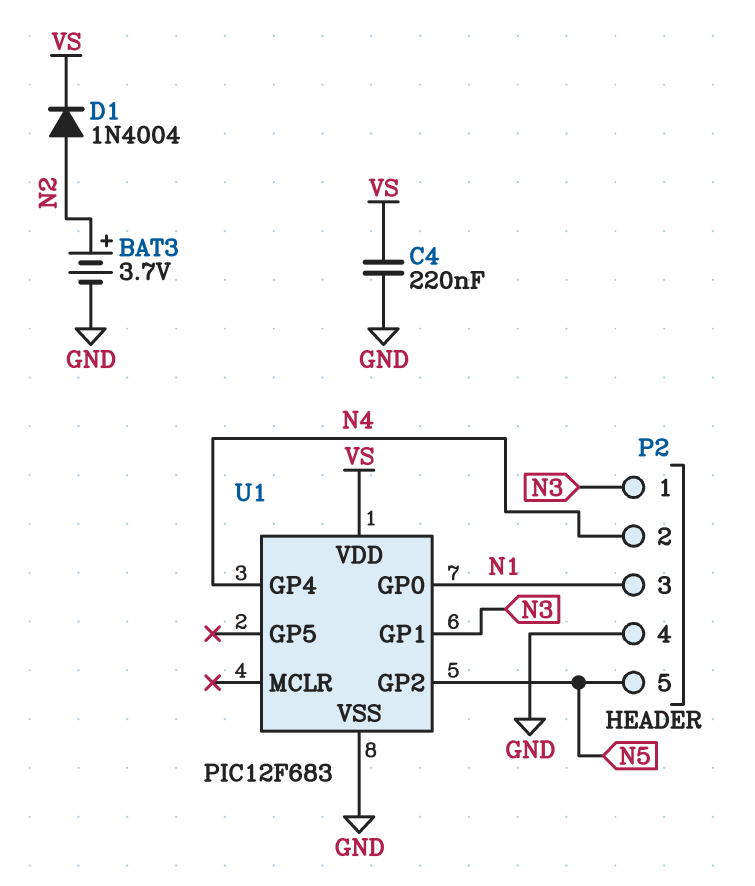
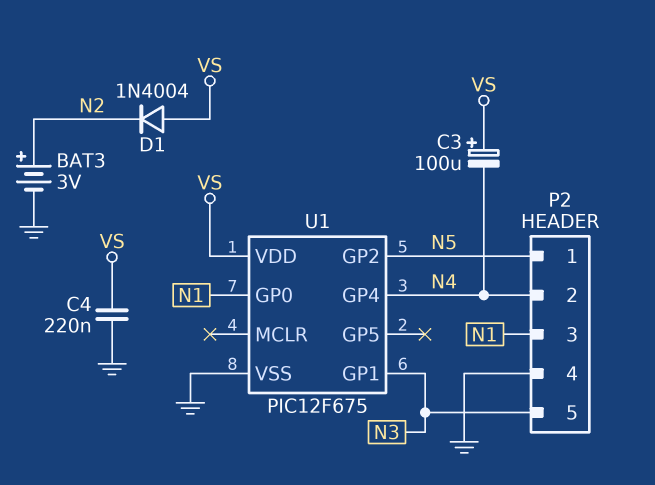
BAT3: 3.7V (plus N2, minus GND) -> 3V (plus N2, minus GND)
C3: none -> 100uF (plus VS, minus N4)
D1: diode 1N4004 (A N2, K VS) -> diode 1N4004 (A VS, K N2)
P2 pin 1: N3 -> N5
P2 pin 5: N5 -> N3
U1: PIC12F683 -> PIC12F675

